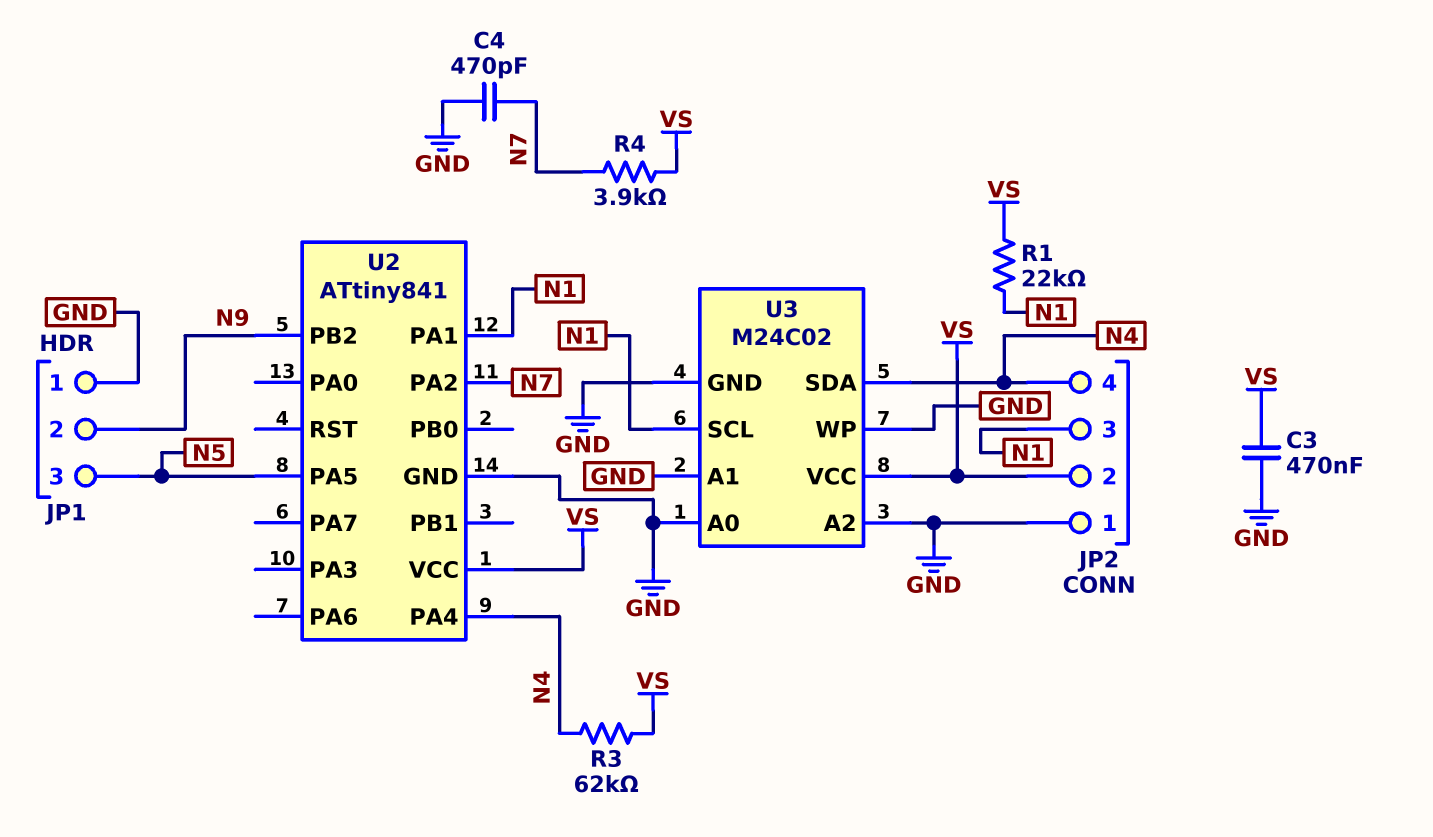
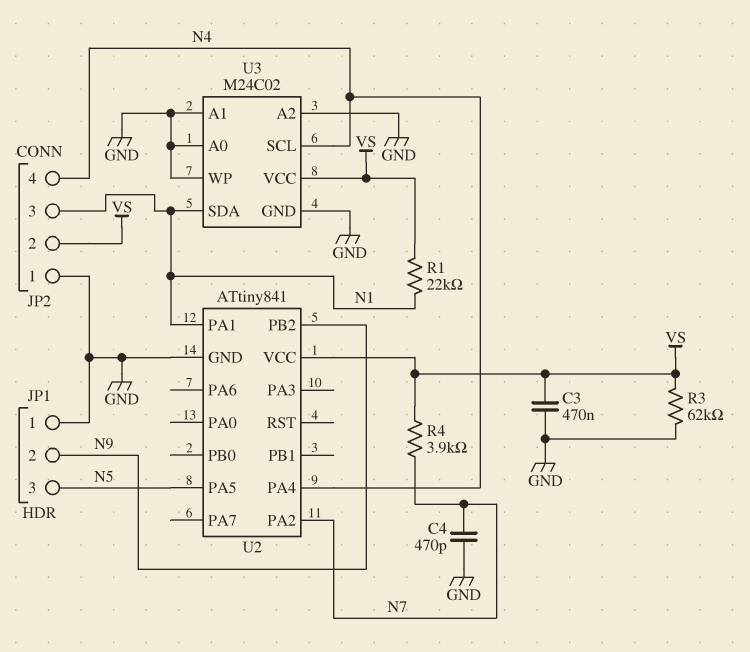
R3: 62k (N4, VS) -> 62k (GND, VS)
U3 pin SCL: N1 -> N4
U3 pin SDA: N4 -> N1

